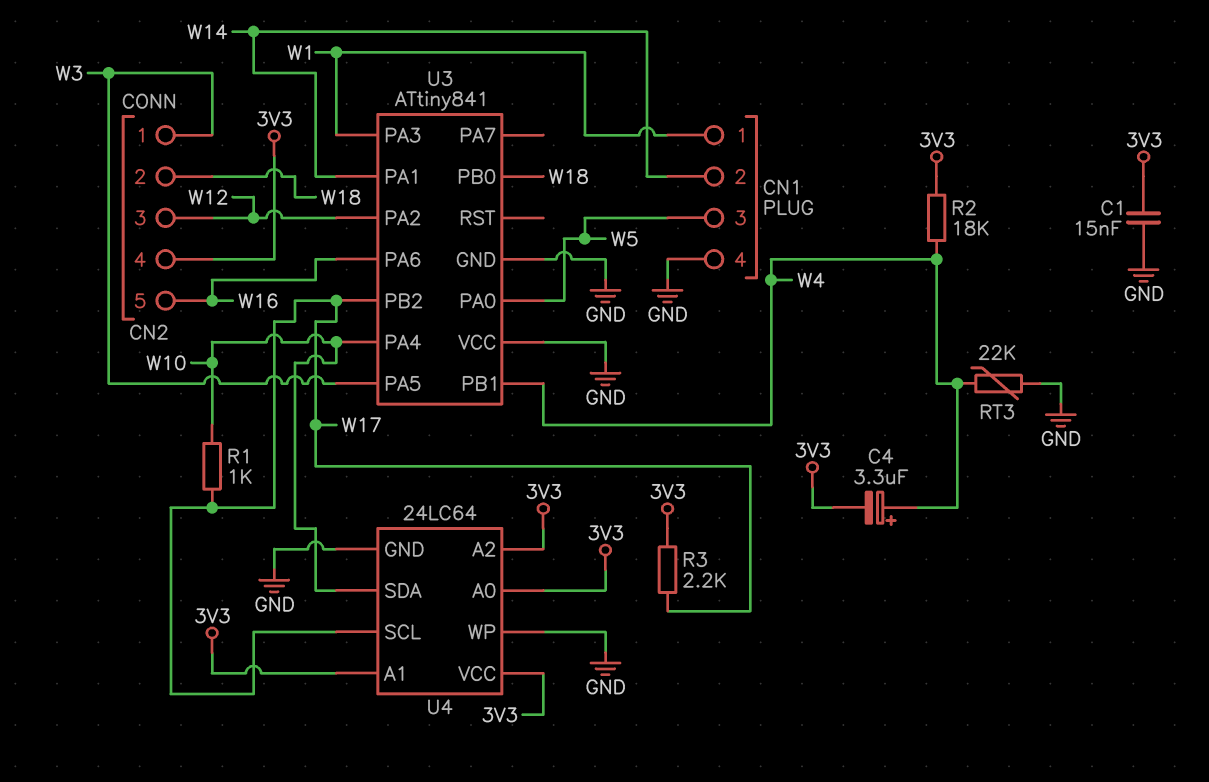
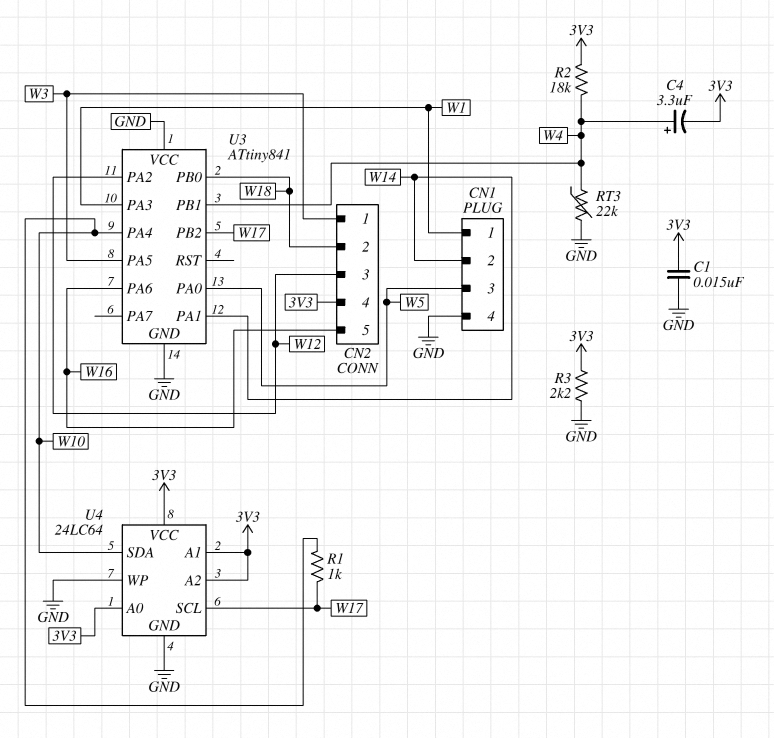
R3: 2.2k (3V3, W17) -> 2.2k (3V3, GND)

